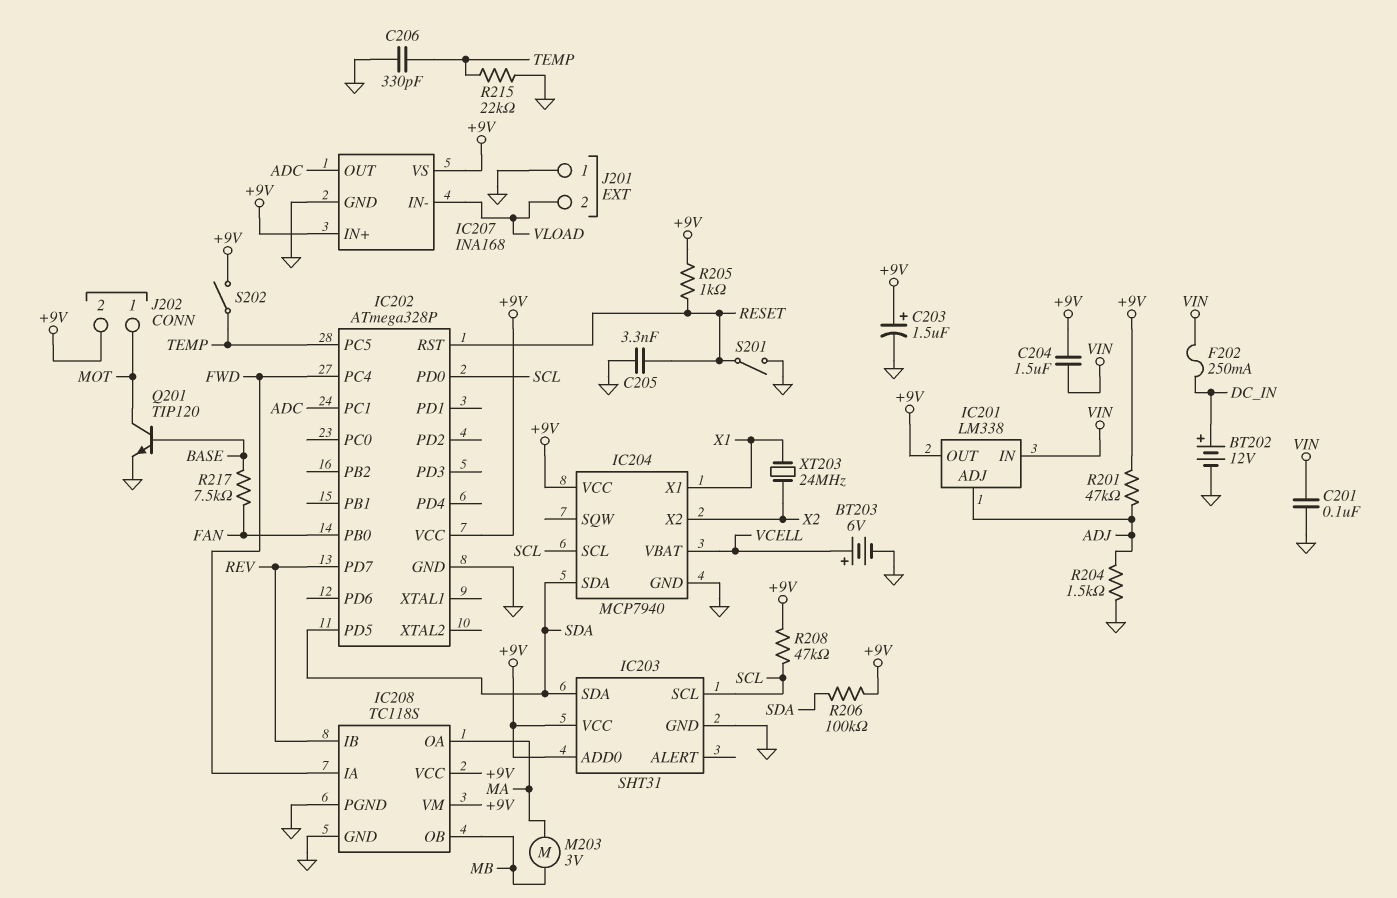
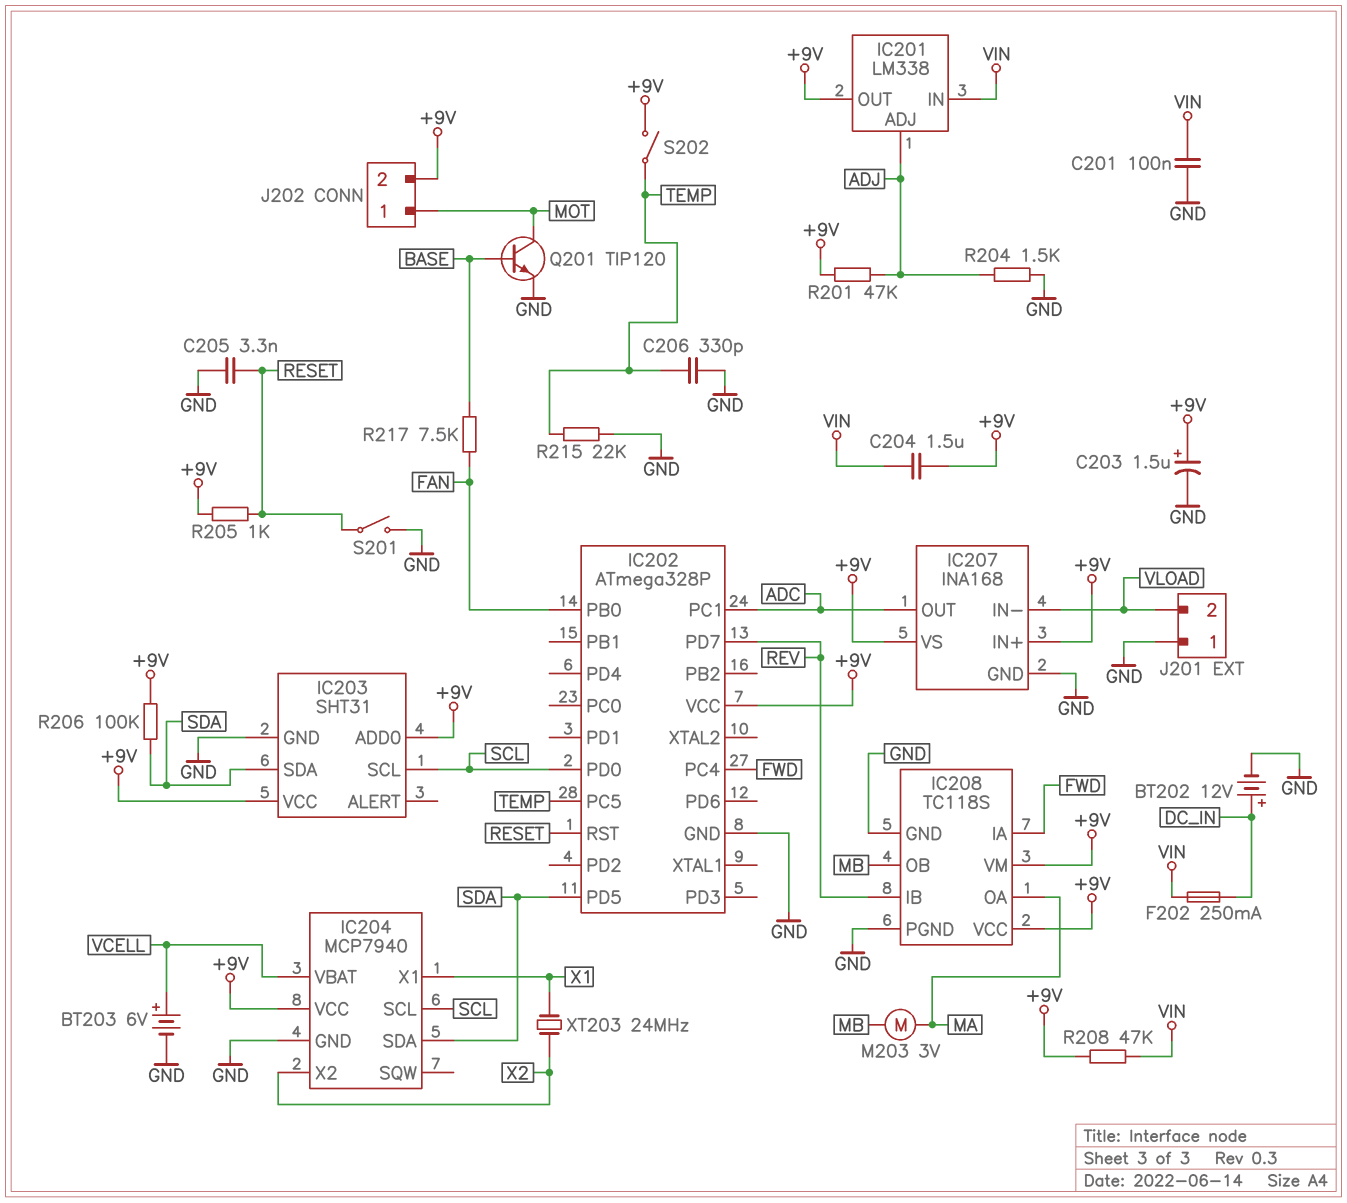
R208: 47k (+9V, SCL) -> 47k (+9V, VIN)

